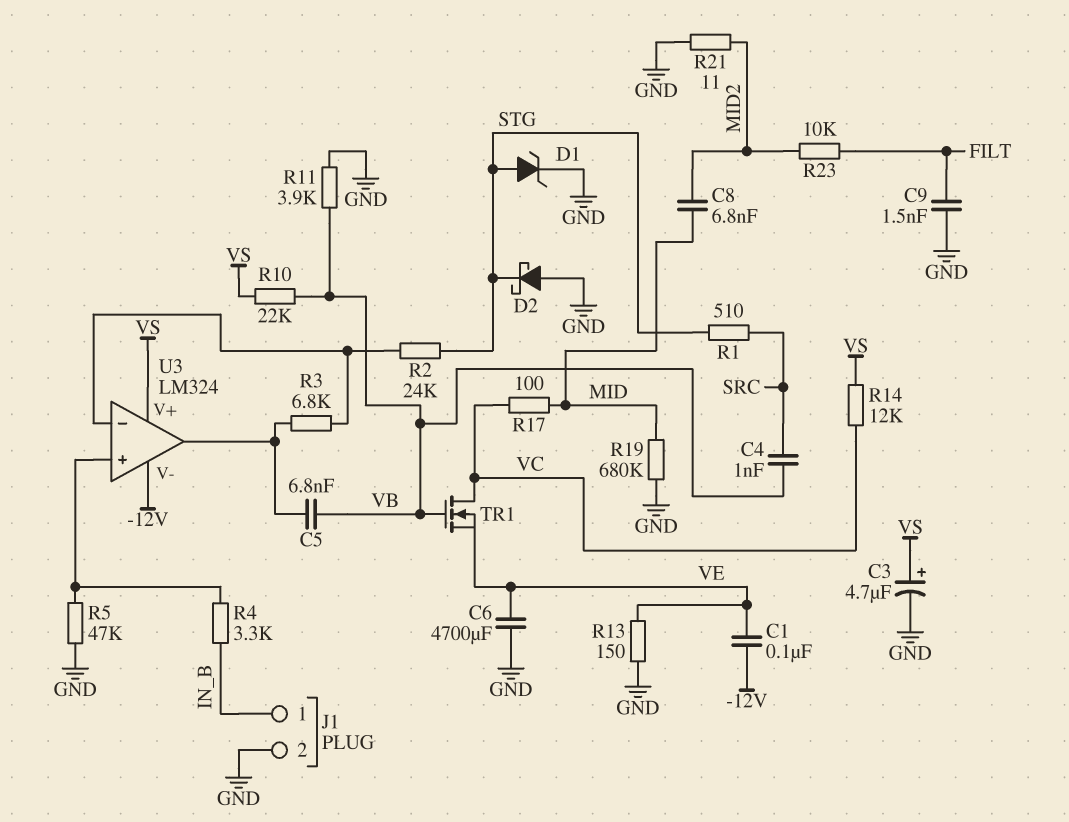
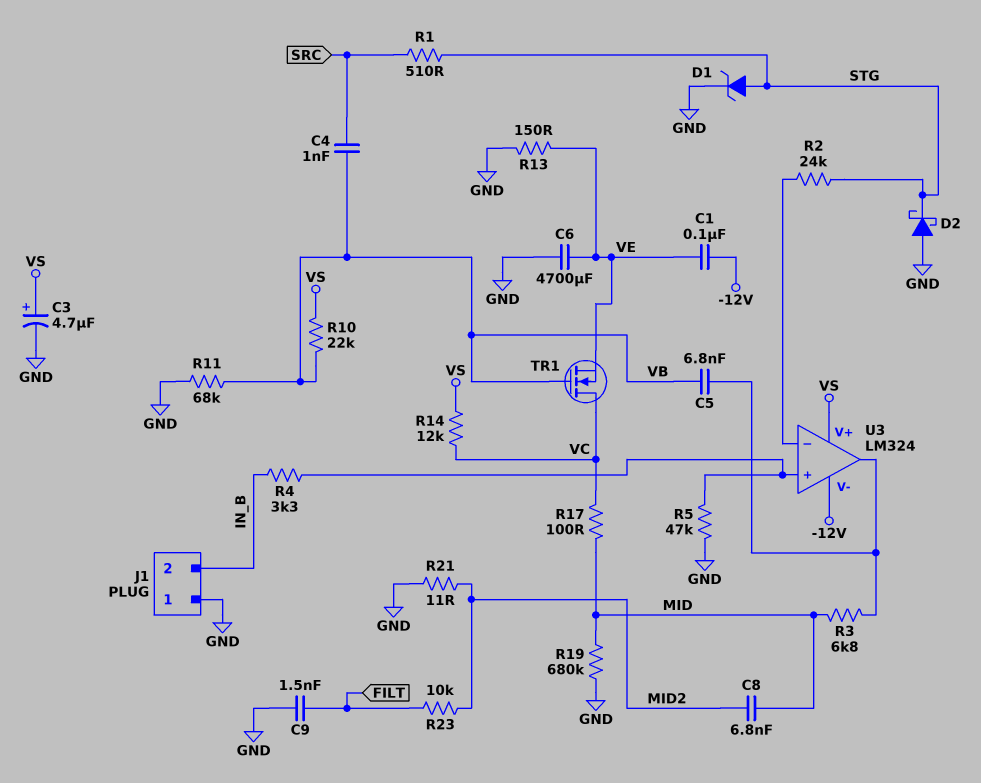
J1 pin 1: IN_B -> GND
J1 pin 2: GND -> IN_B
R3: 6.8k (U3/in-, U3/out) -> 6.8k (MID, U3/out)
R11: 3.9k (GND, VB) -> 68k (GND, VB)

